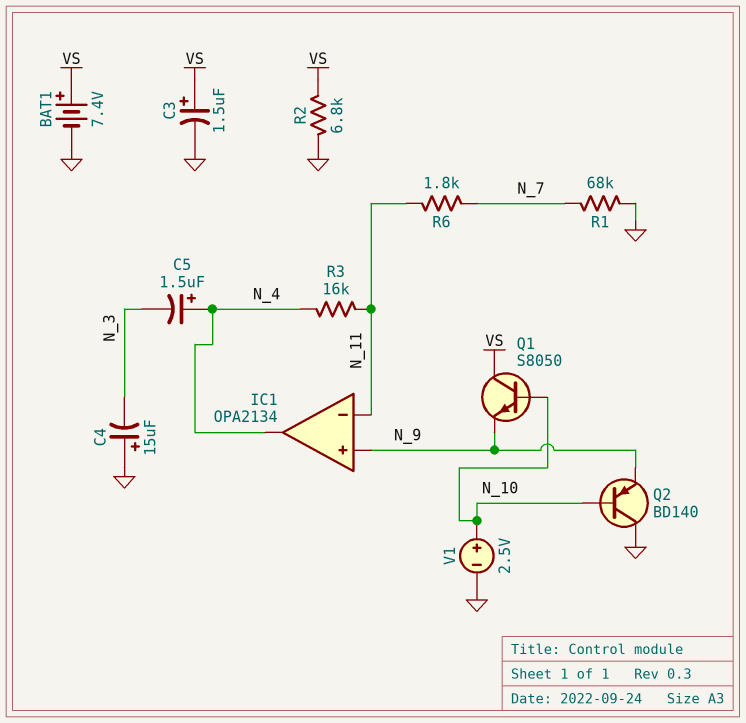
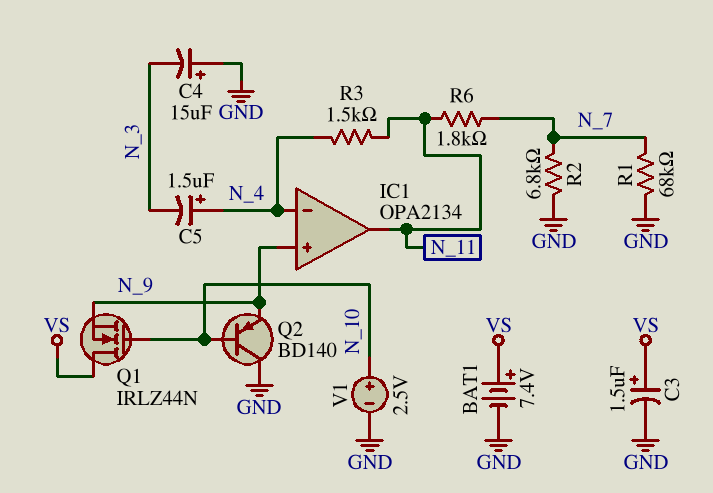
IC1 pin in-: N_11 -> N_4
IC1 pin out: N_4 -> N_11
Q1: NPN S8050 (B N_10, C VS, E N_9) -> NMOS IRLZ44N (G N_10, D VS, S N_9)
R2: 6.8k (GND, VS) -> 6.8k (GND, N_7)
R3: 16k (N_4, N_11) -> 1.5k (N_4, N_11)

